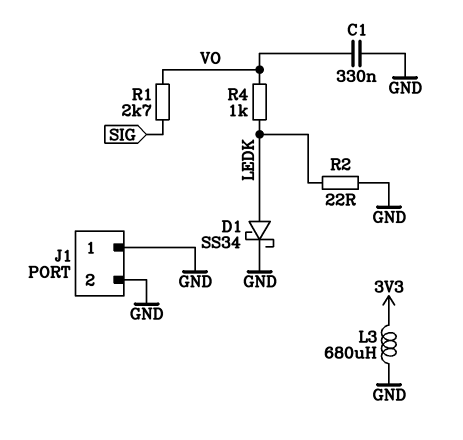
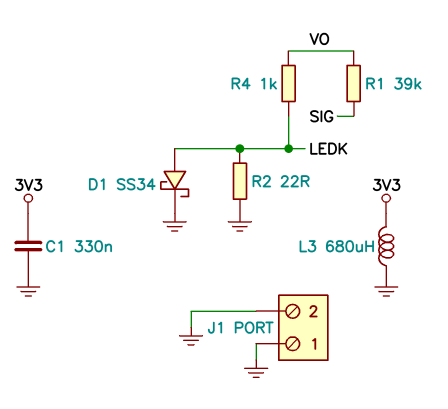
C1: 330nF (GND, VO) -> 330nF (3V3, GND)
R1: 2.7k (SIG, VO) -> 39k (SIG, VO)

